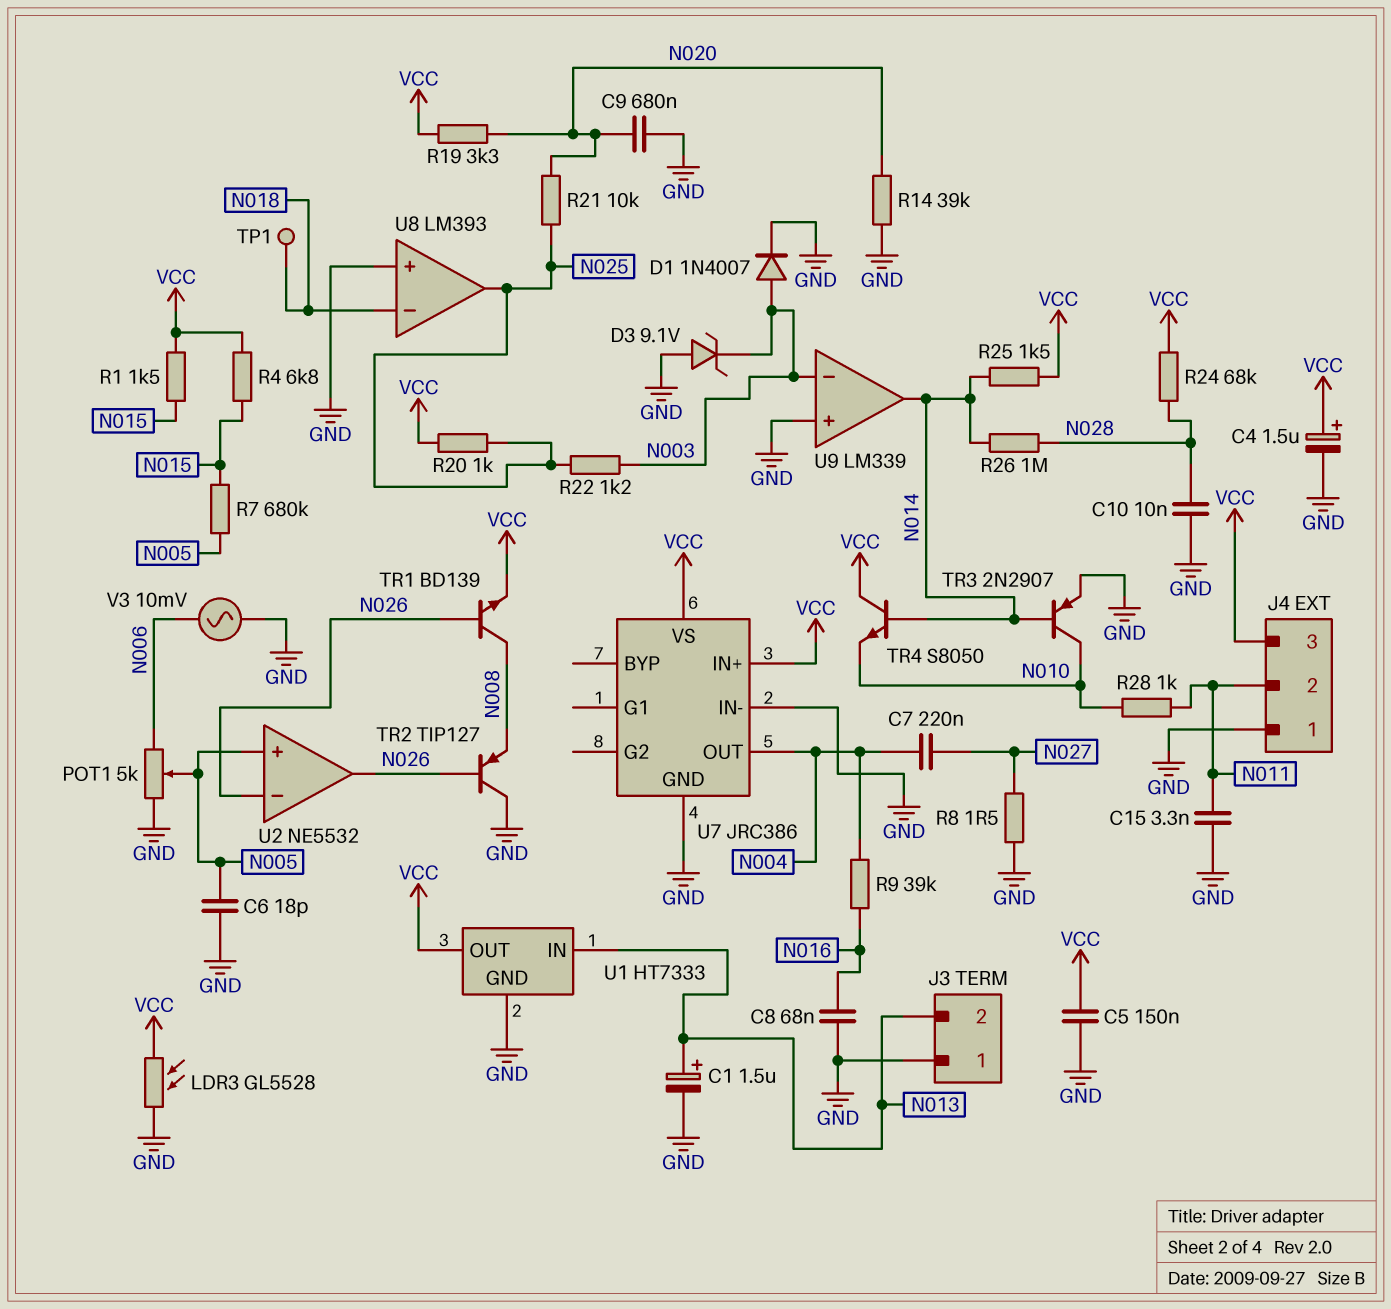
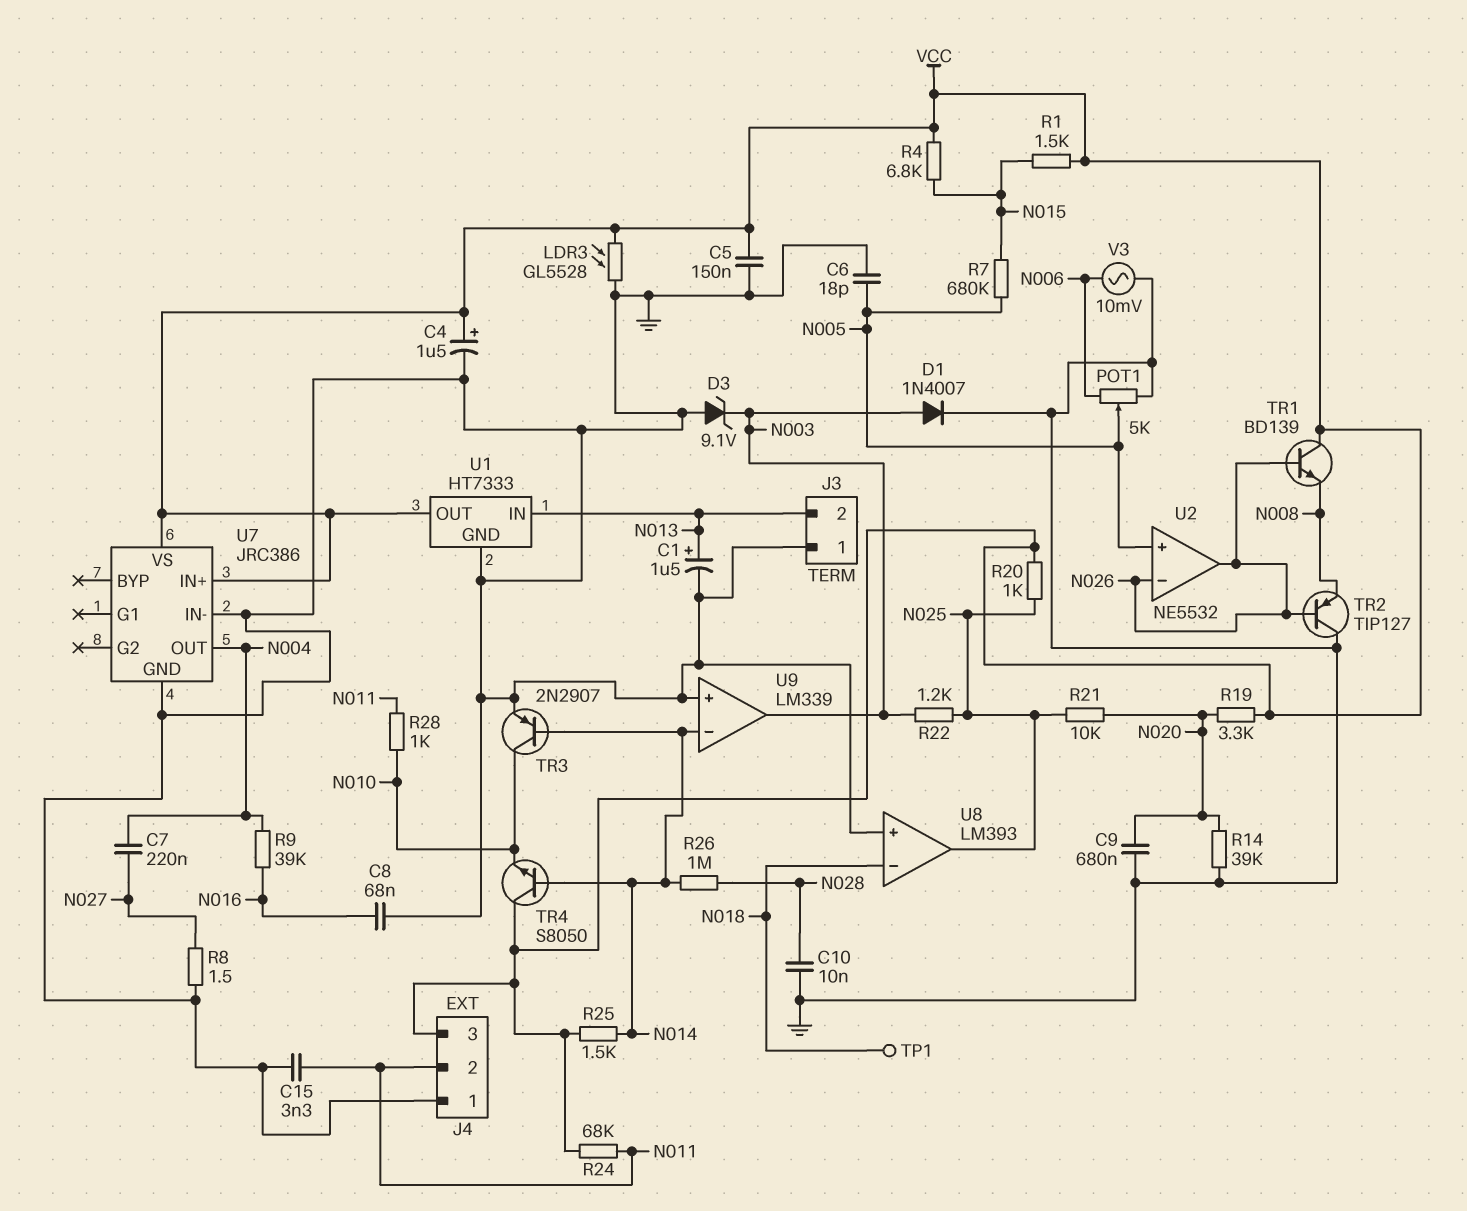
R24: 68k (N028, VCC) -> 68k (N011, VCC)
TR1: NPN BD139 (B N026, C N008, E VCC) -> NPN BD139 (B N026, C VCC, E N008)
U9 pin in-: N003 -> N014
U9 pin out: N014 -> N003

